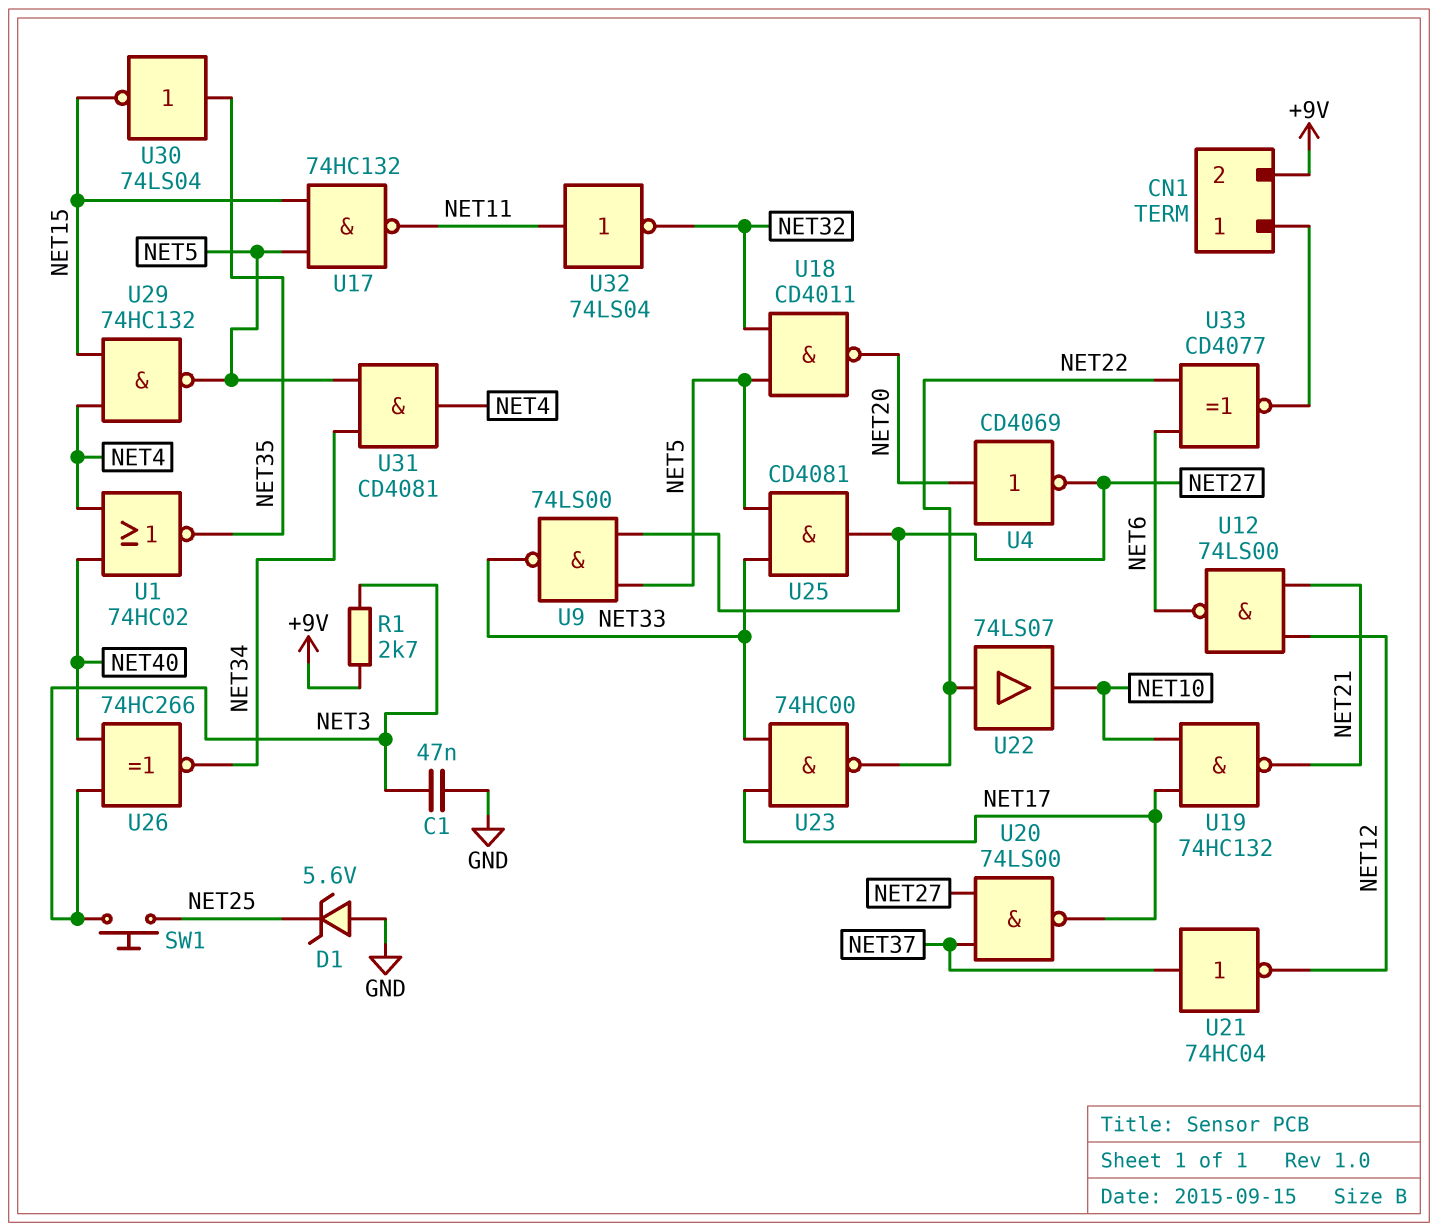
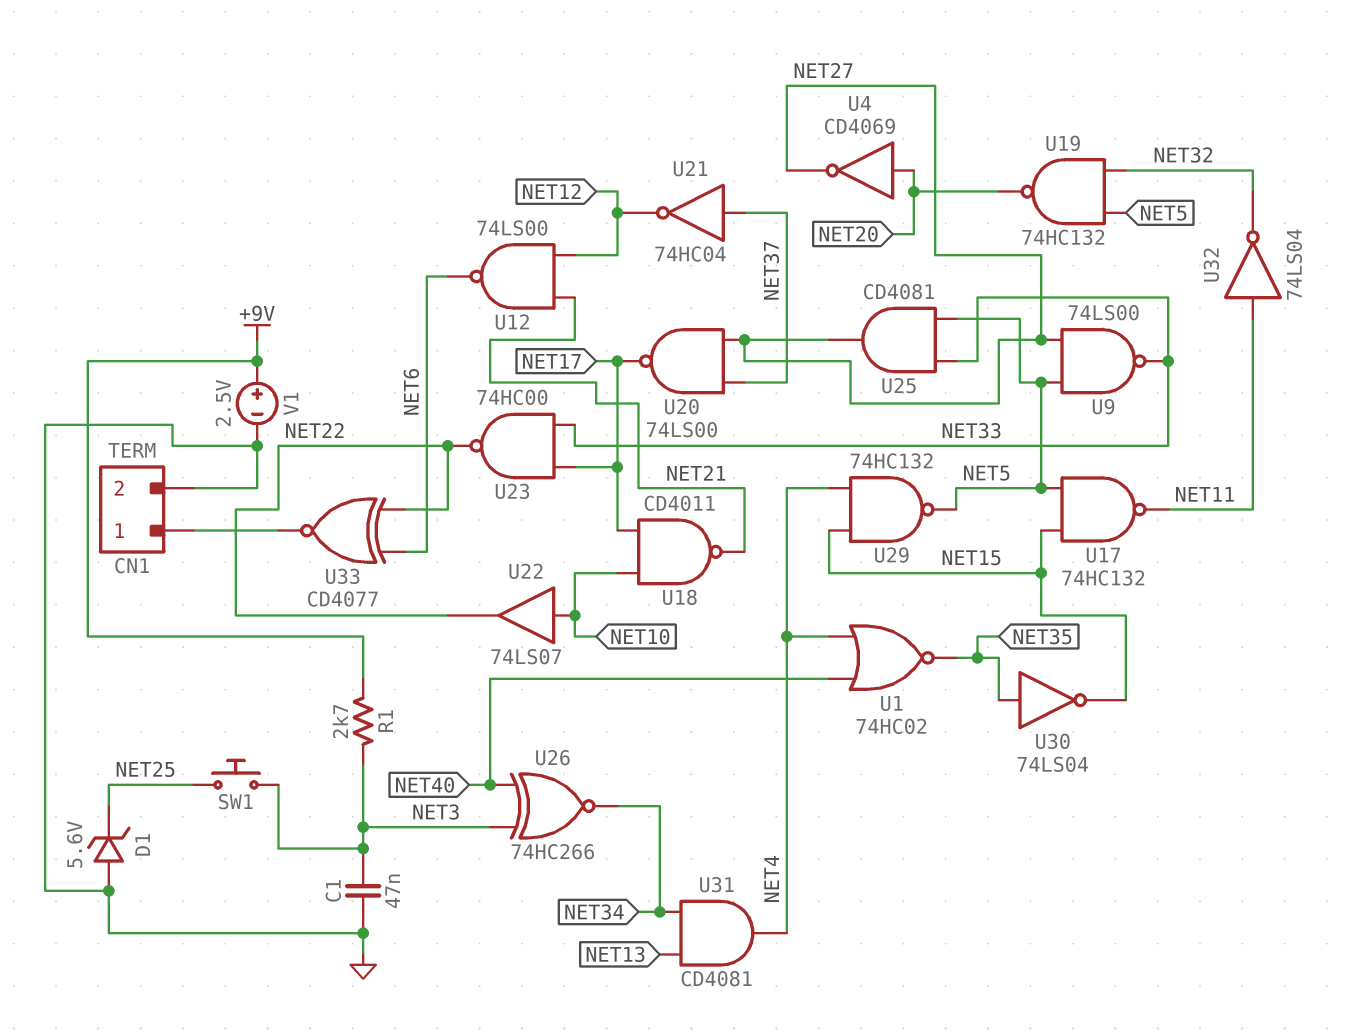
CN1 pin 2: +9V -> GND
U18: NAND CD4011 (in NET5, in NET32, out NET20) -> NAND CD4011 (in NET10, in NET17, out NET21)
U19: NAND 74HC132 (in NET10, in NET17, out NET21) -> NAND 74HC132 (in NET5, in NET32, out NET20)
U22: buffer 74LS07 (in NET22, out NET10) -> buffer 74LS07 (in NET10, out NET22)
U31: AND CD4081 (in NET5, in NET34, out NET4) -> AND CD4081 (in NET13, in NET34, out NET4)
V1: none -> 2.5V (plus +9V, minus GND)

